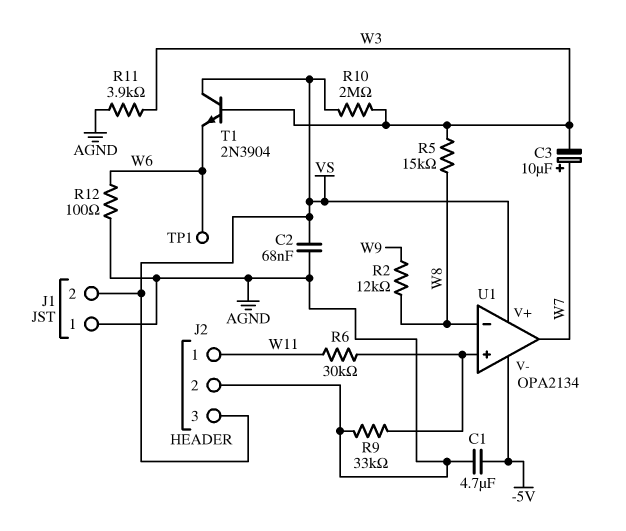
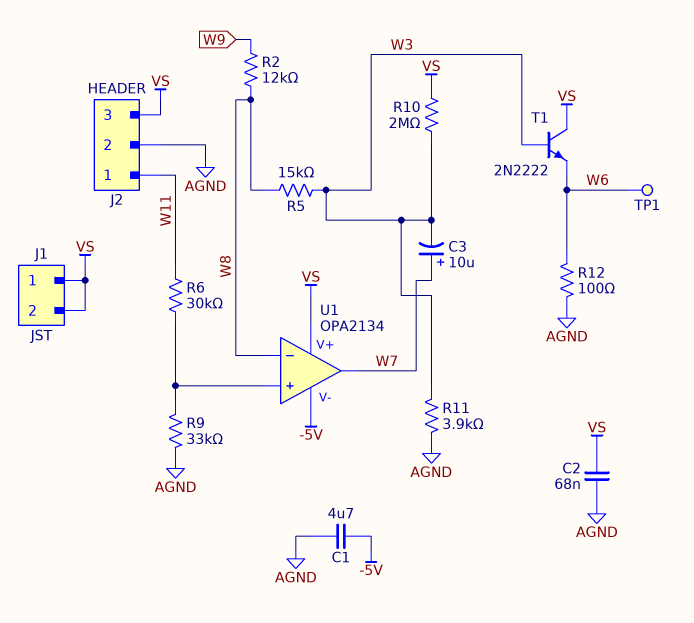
J1 pin 1: AGND -> VS
T1: NPN 2N3904 (B W3, C VS, E W6) -> NPN 2N2222 (B W3, C VS, E W6)

